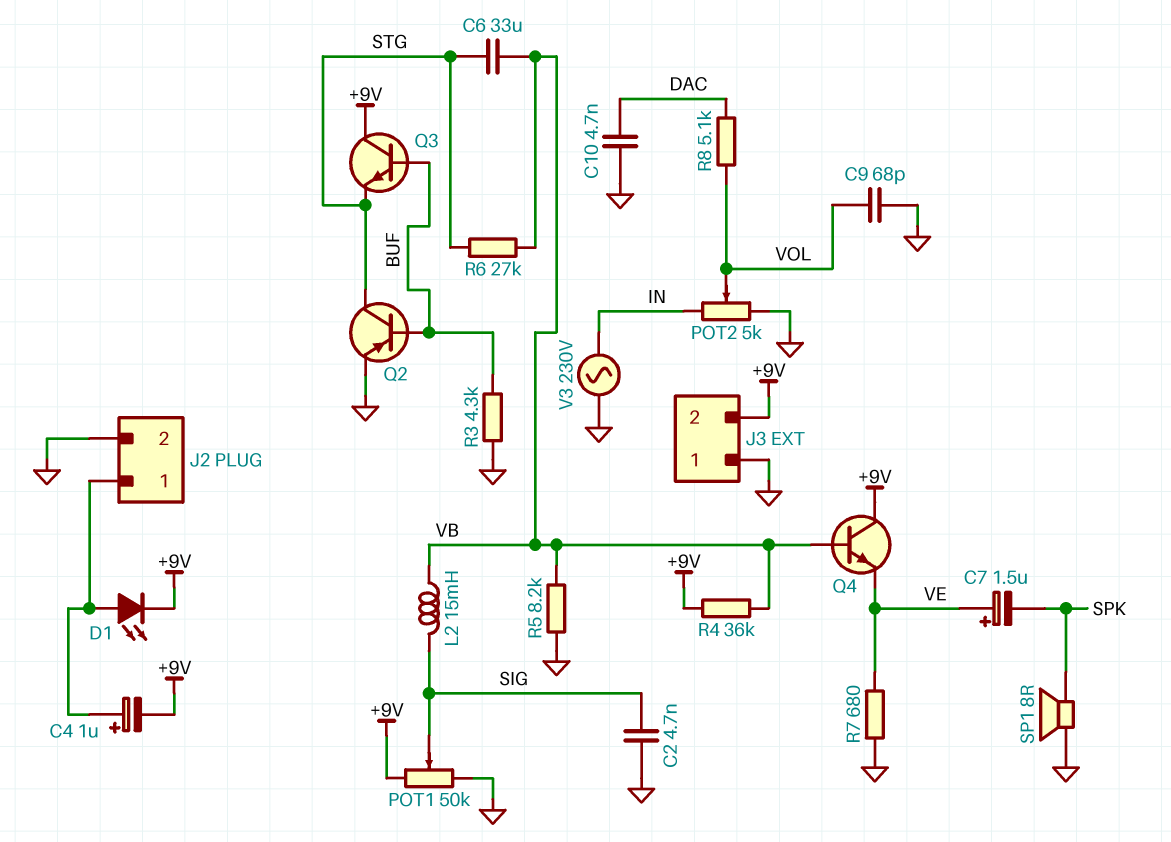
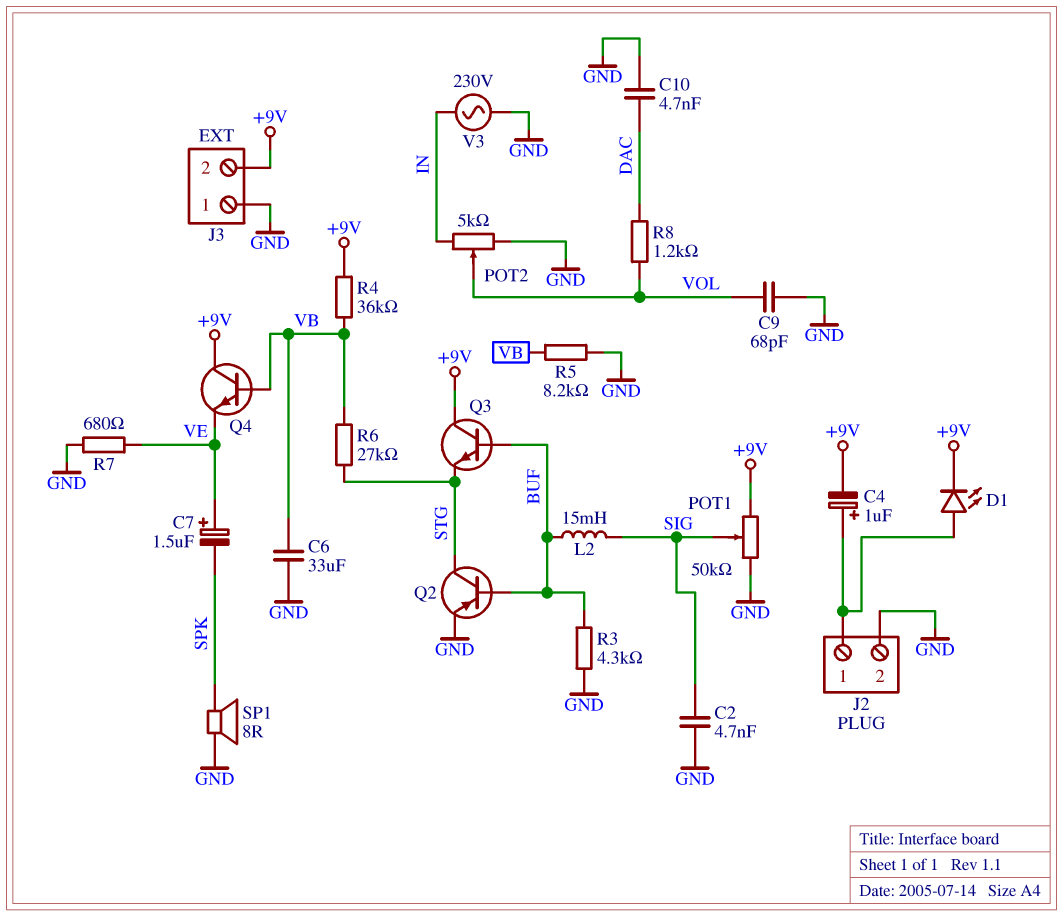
C6: 33uF (STG, VB) -> 33uF (GND, VB)
L2: 15mH (SIG, VB) -> 15mH (BUF, SIG)
R8: 5.1k (DAC, VOL) -> 1.2k (DAC, VOL)

